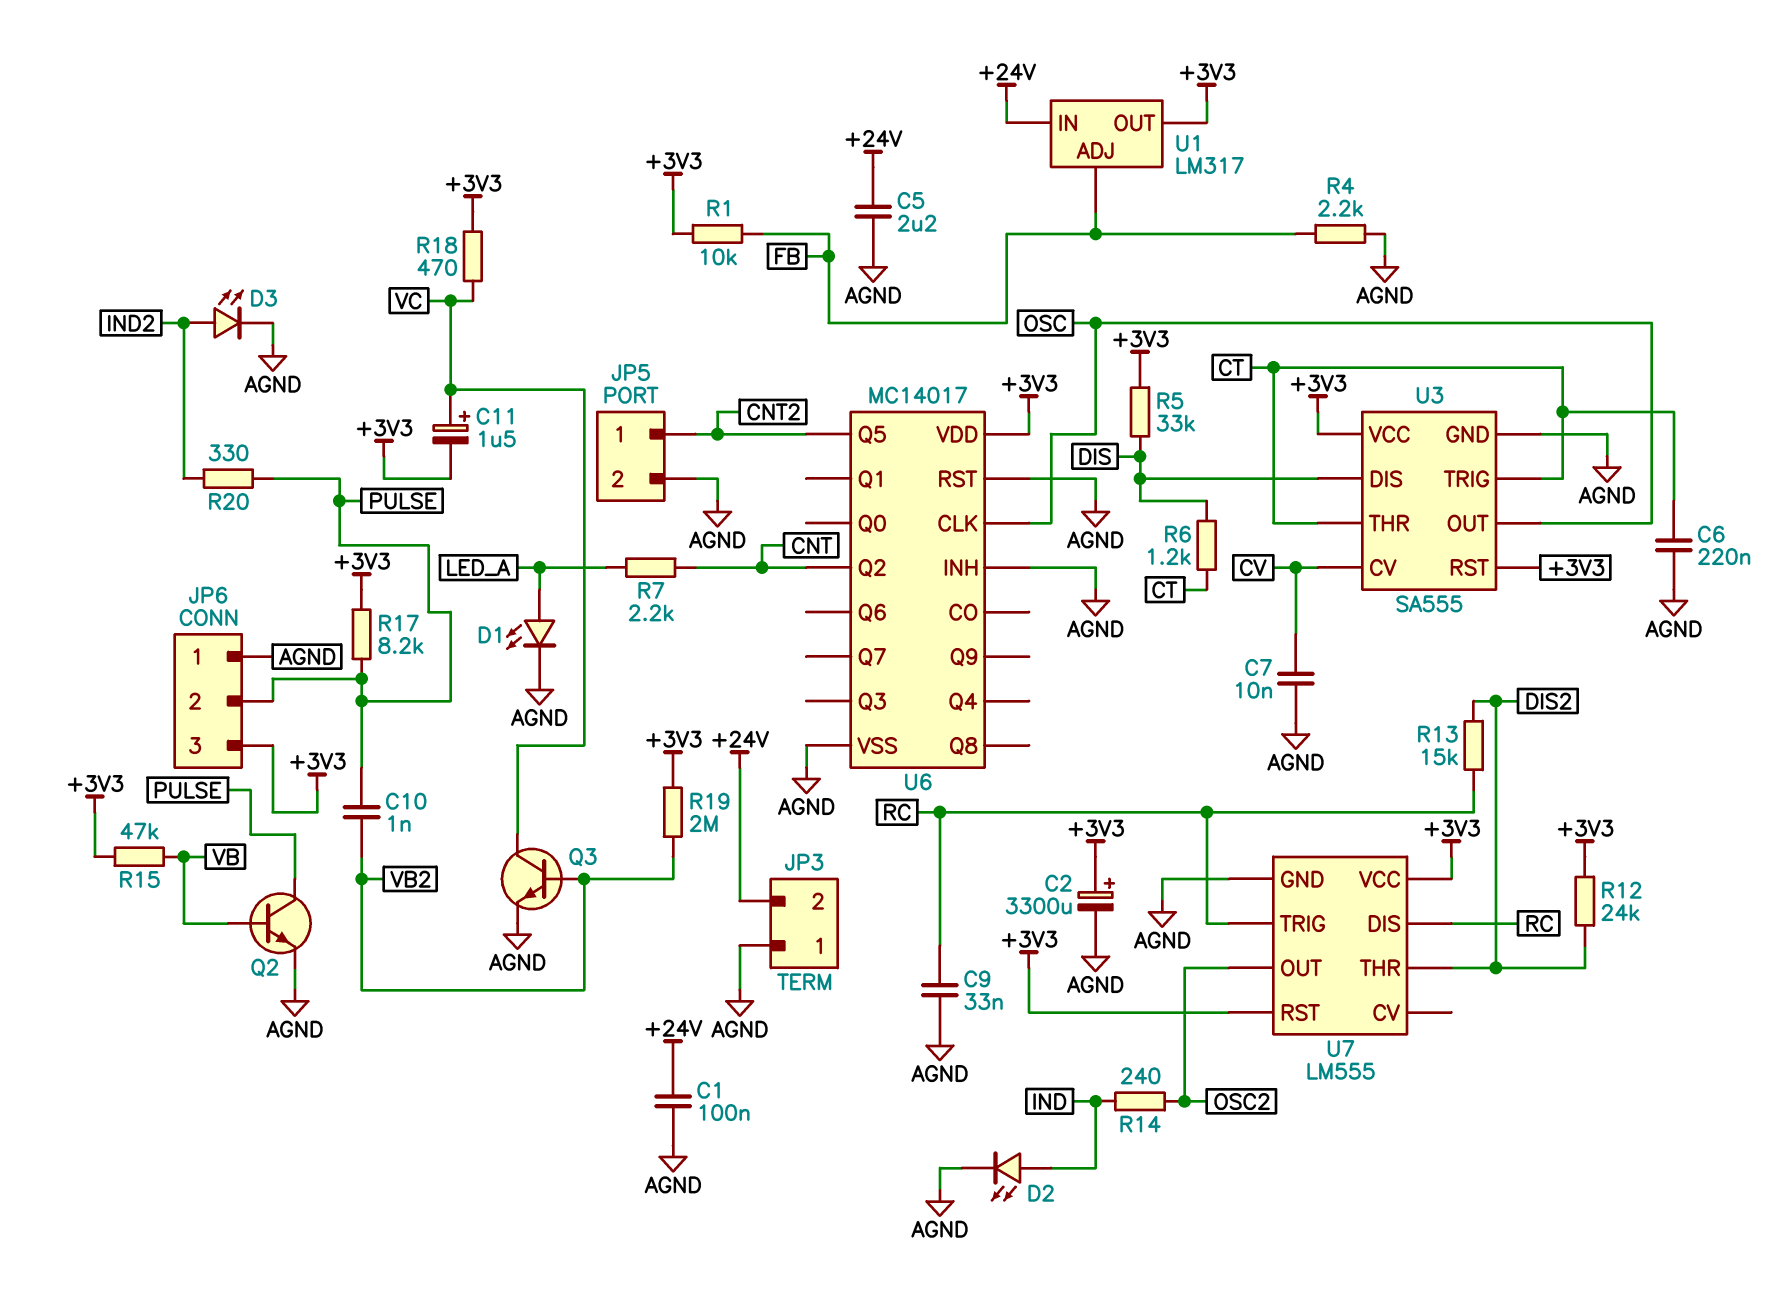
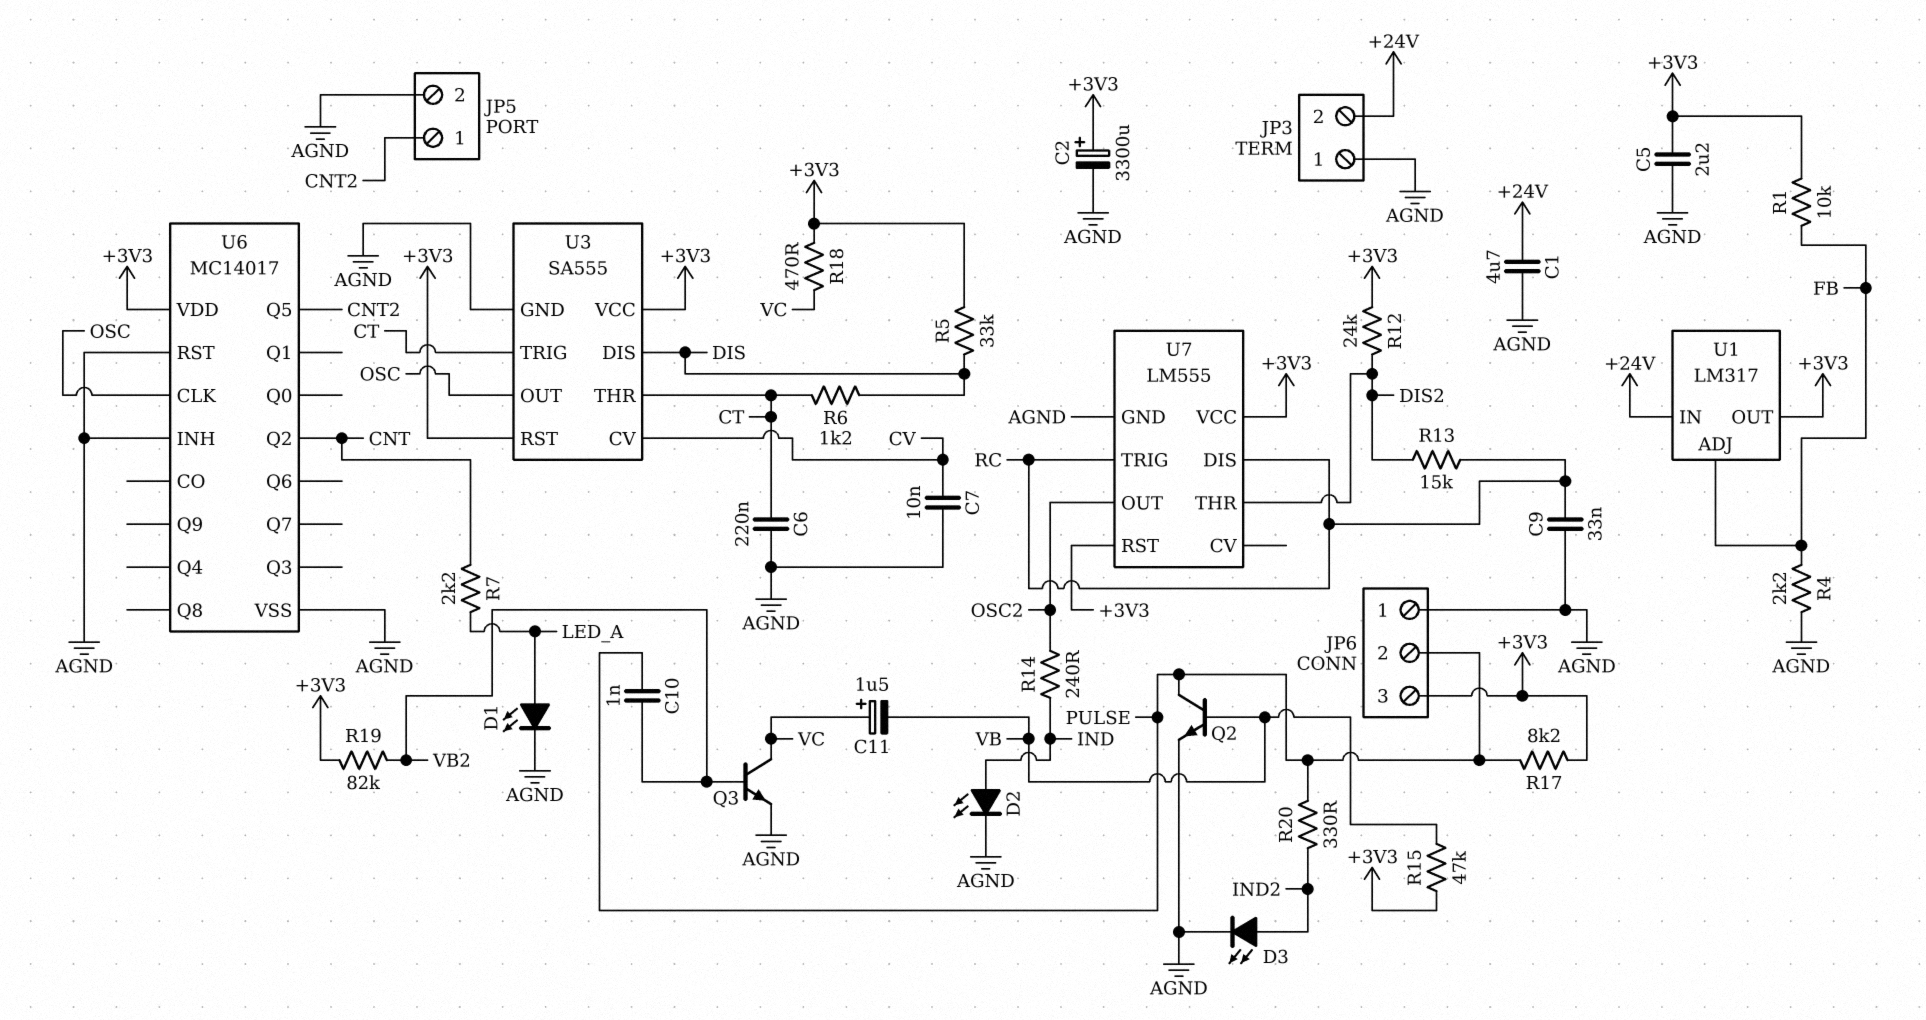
C1: 100nF (+24V, AGND) -> 4.7uF (+24V, AGND)
C5: 2.2uF (+24V, AGND) -> 2.2uF (+3V3, AGND)
C11: 1.5uF (plus VC, minus +3V3) -> 1.5uF (plus VC, minus VB)
R19: 2M (+3V3, VB2) -> 82k (+3V3, VB2)

